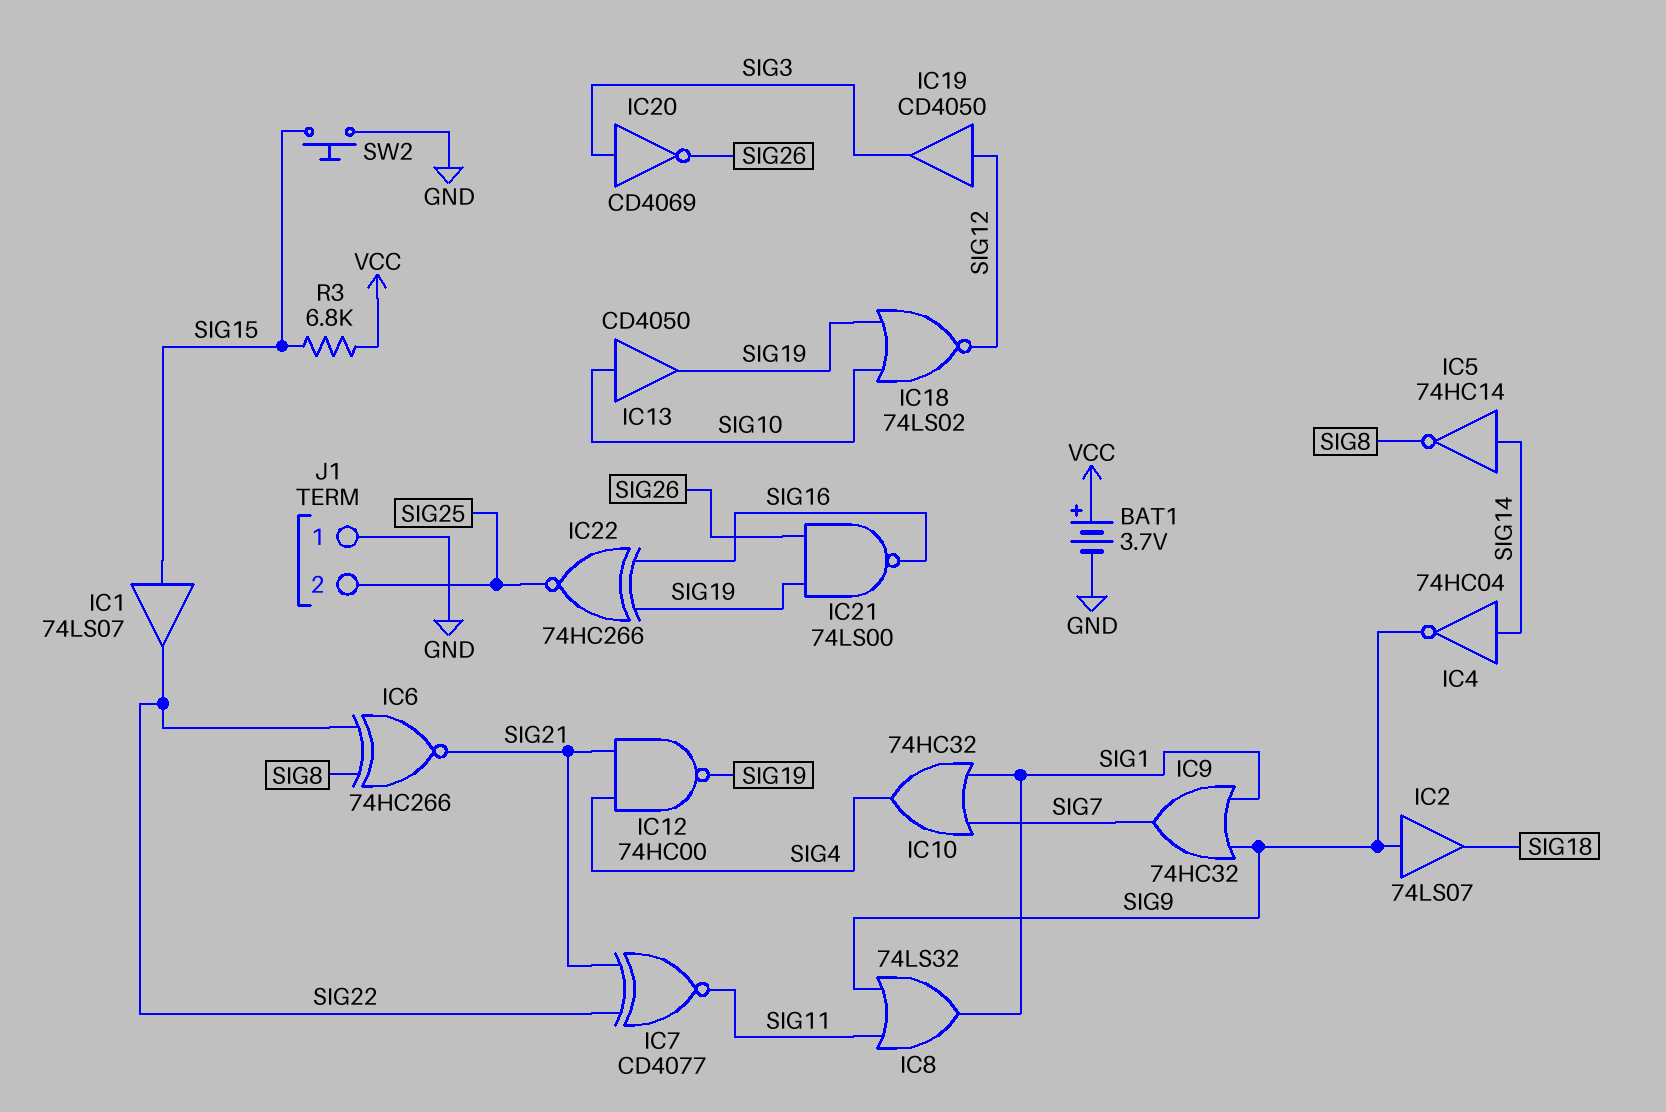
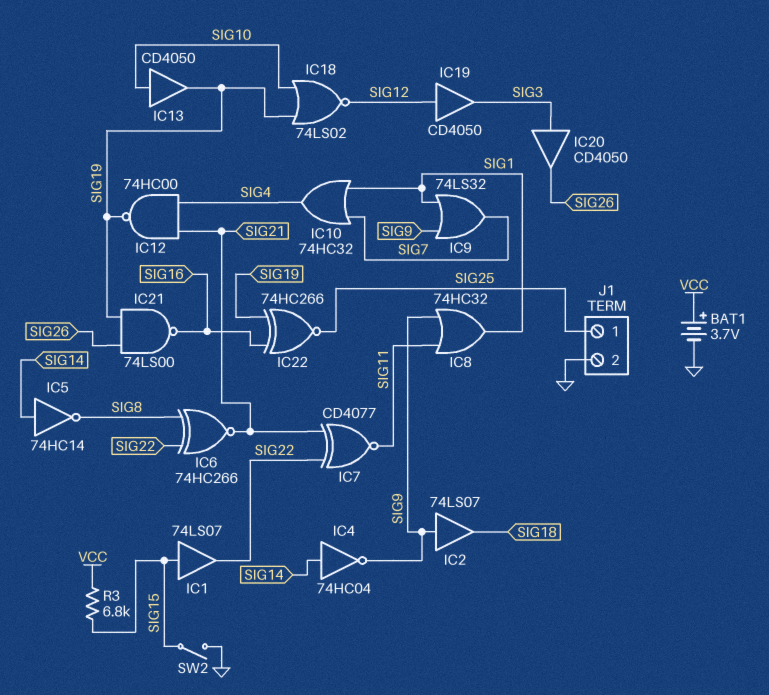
IC8: OR 74LS32 (in SIG9, in SIG11, out SIG1) -> OR 74HC32 (in SIG9, in SIG11, out SIG1)
IC9: OR 74HC32 (in SIG1, in SIG9, out SIG7) -> OR 74LS32 (in SIG1, in SIG9, out SIG7)
IC20: NOT CD4069 (in SIG3, out SIG26) -> buffer CD4050 (in SIG3, out SIG26)
J1 pin 1: GND -> SIG25
J1 pin 2: SIG25 -> GND
SW2: button (GND, SIG15) -> switch (GND, SIG15)

